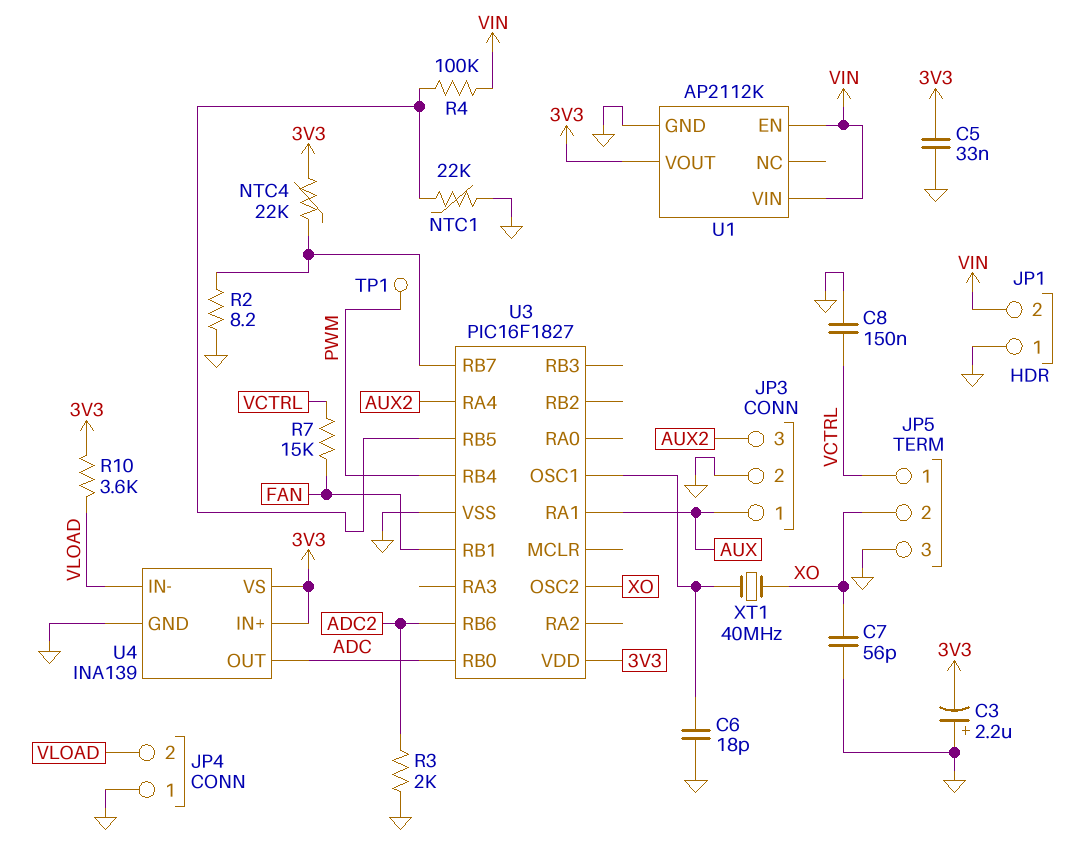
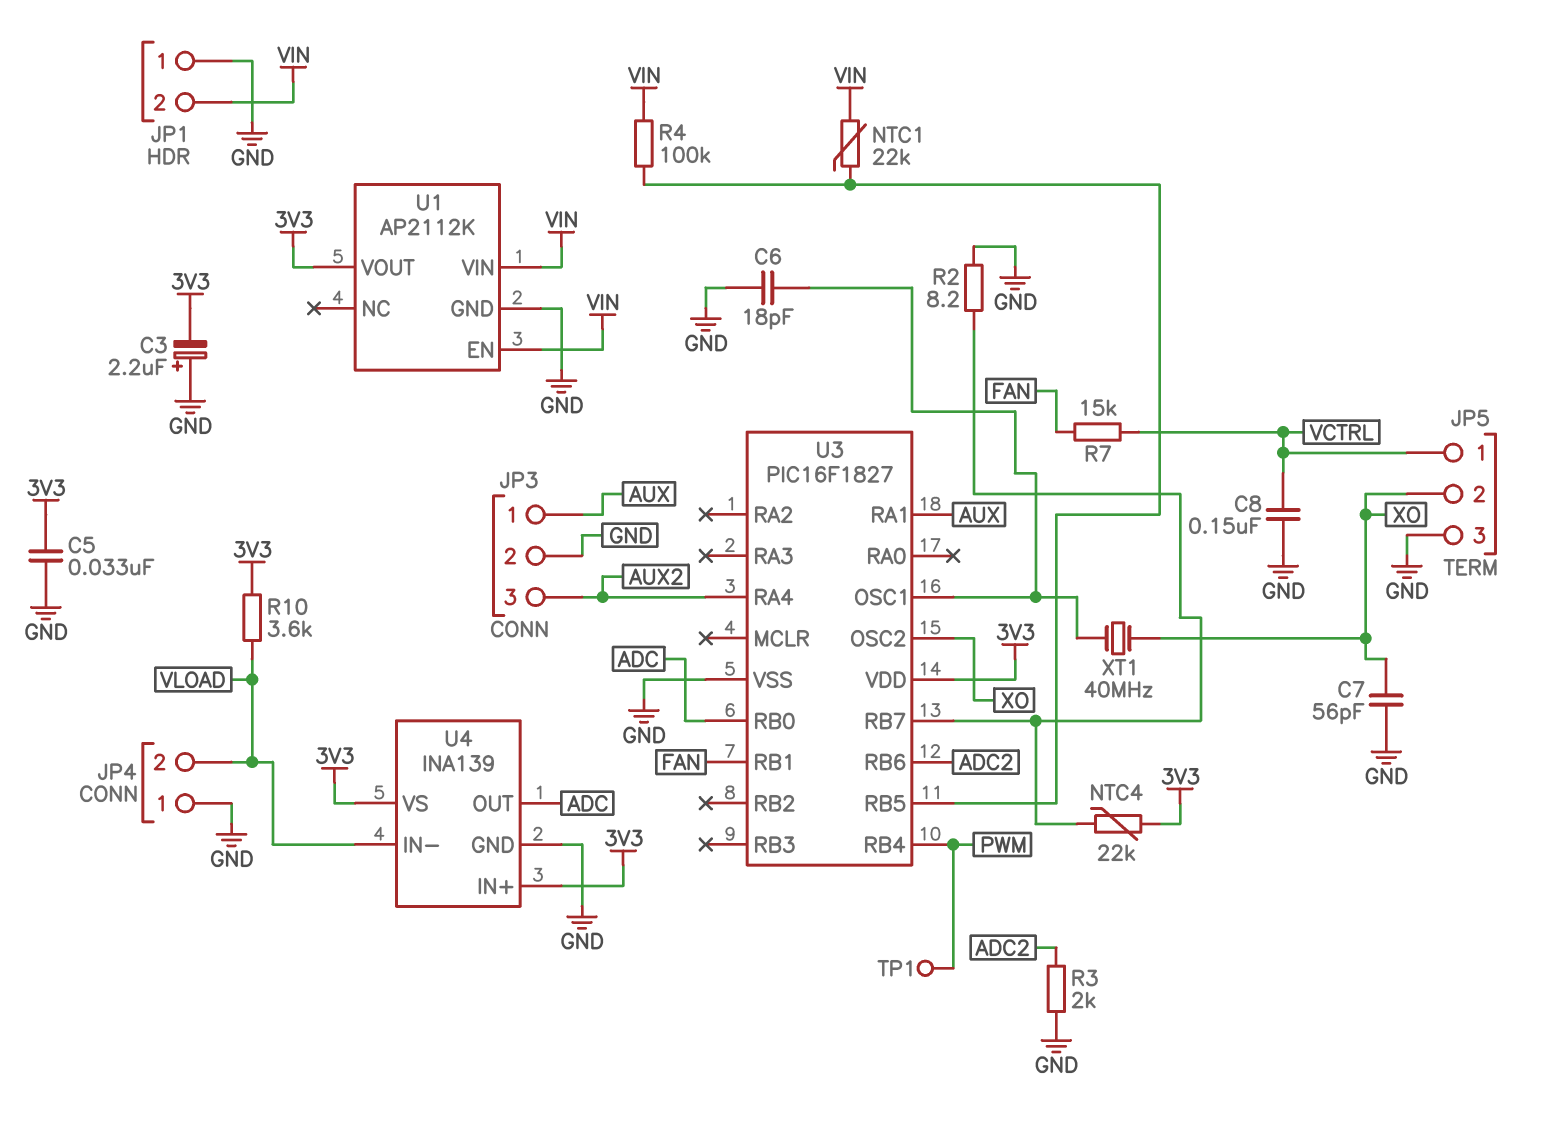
NTC1: 22k (GND, U3/RB5) -> 22k (U3/RB5, VIN)

